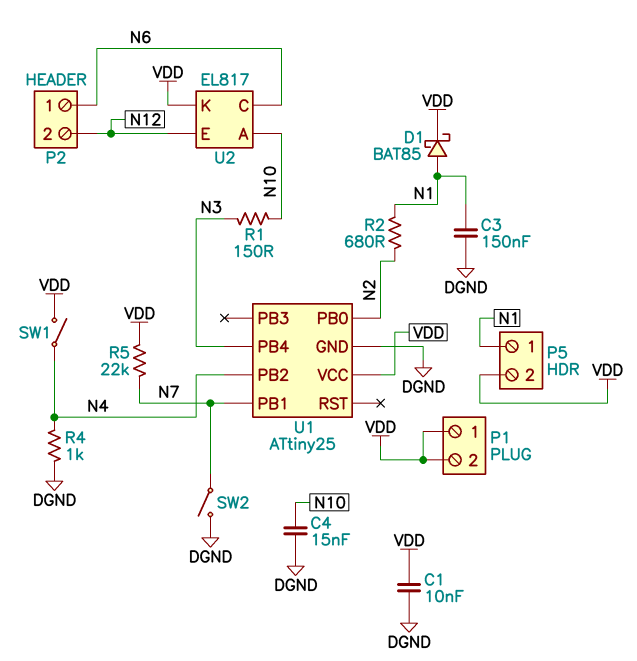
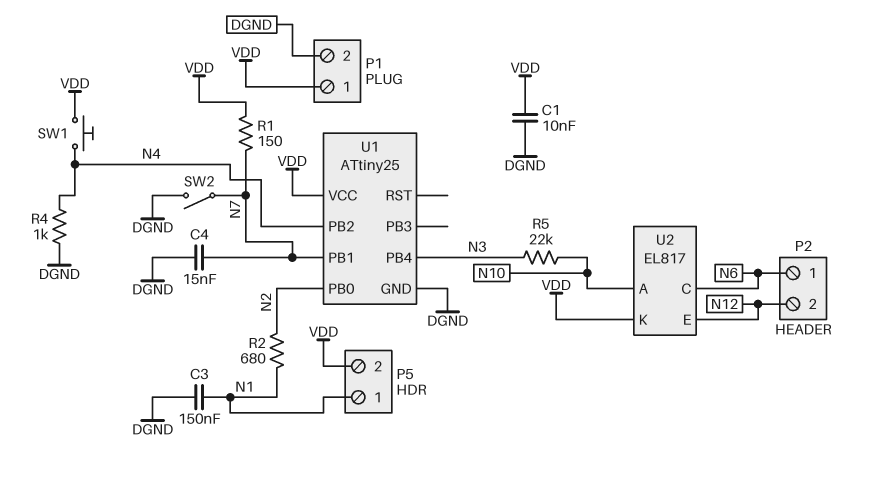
C4: 15nF (DGND, N10) -> 15nF (DGND, N7)
D1: schottky BAT85 (A N1, K VDD) -> none
P1 pin 2: VDD -> DGND
R1: 150 (N3, N10) -> 150 (N7, VDD)
R5: 22k (N7, VDD) -> 22k (N3, N10)
SW1: switch (N4, VDD) -> button (N4, VDD)

